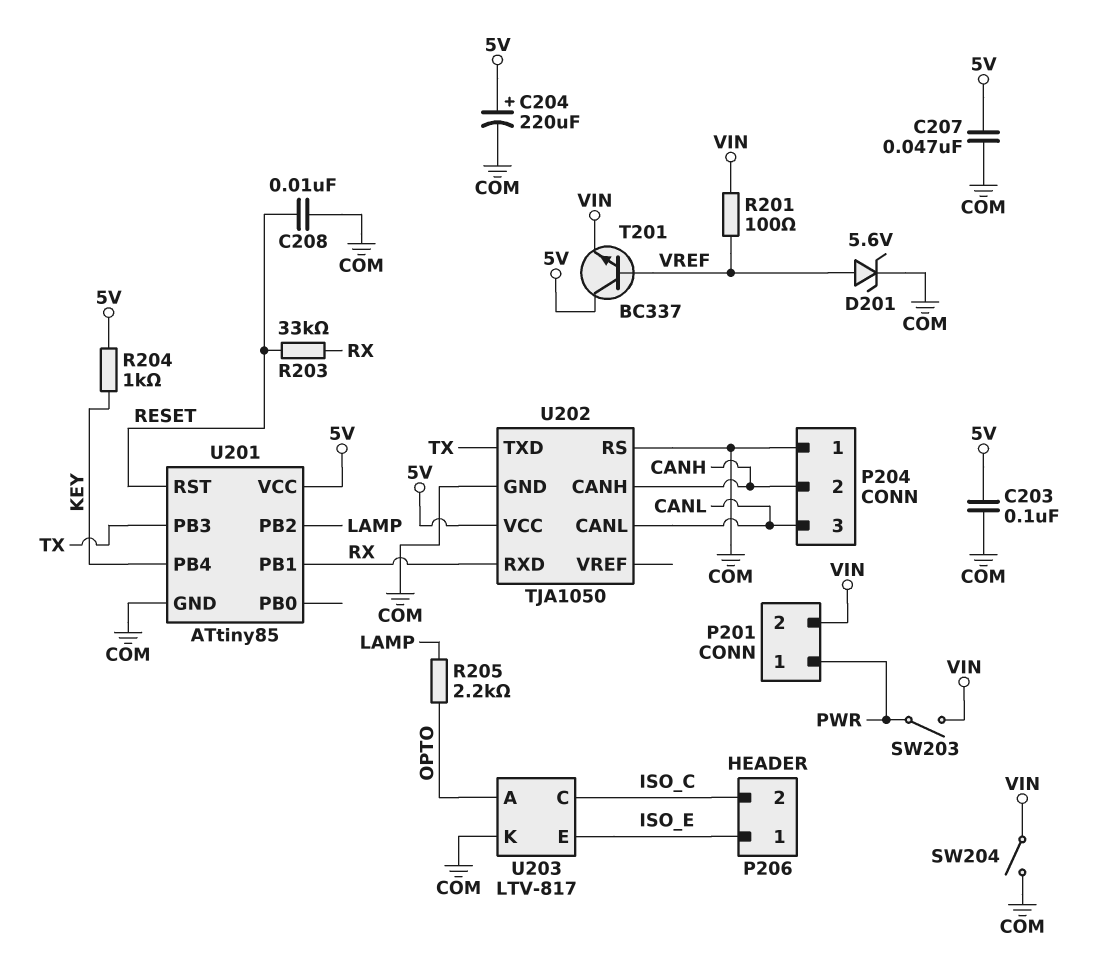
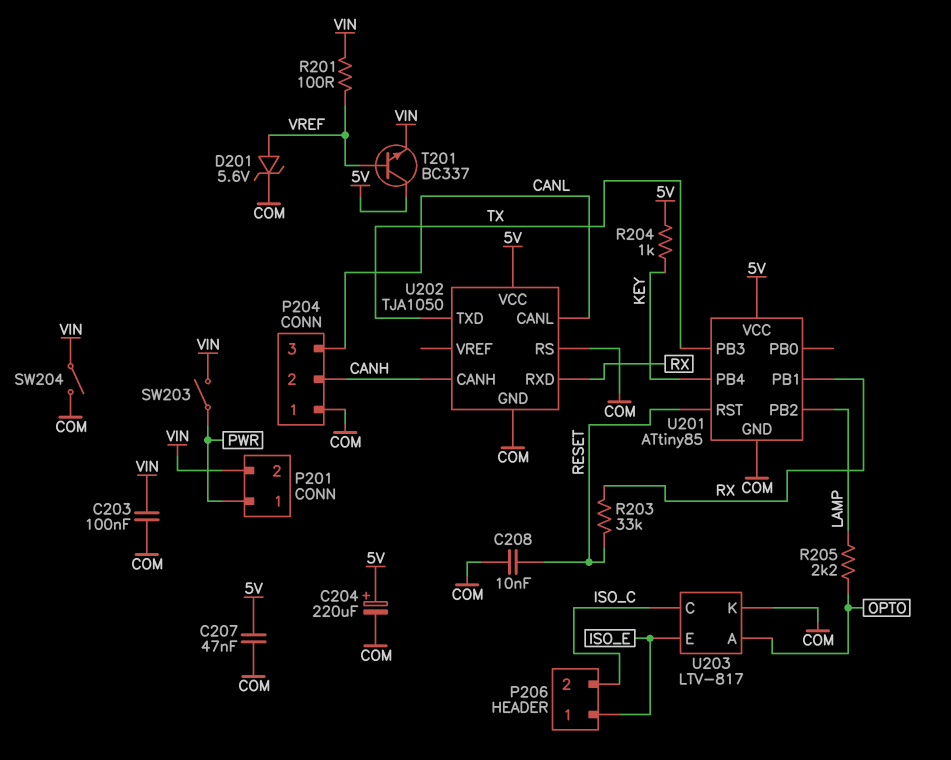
C203: 100nF (5V, COM) -> 100nF (COM, VIN)

